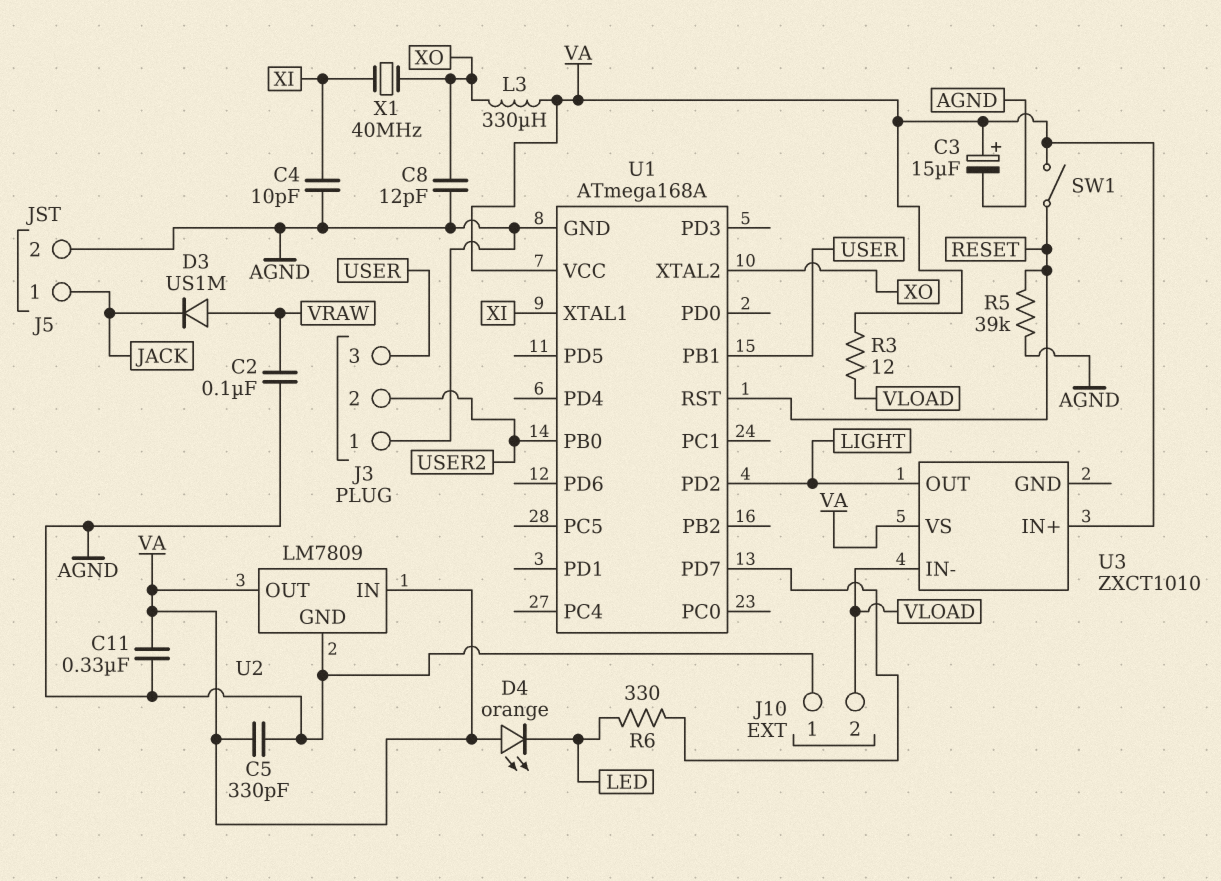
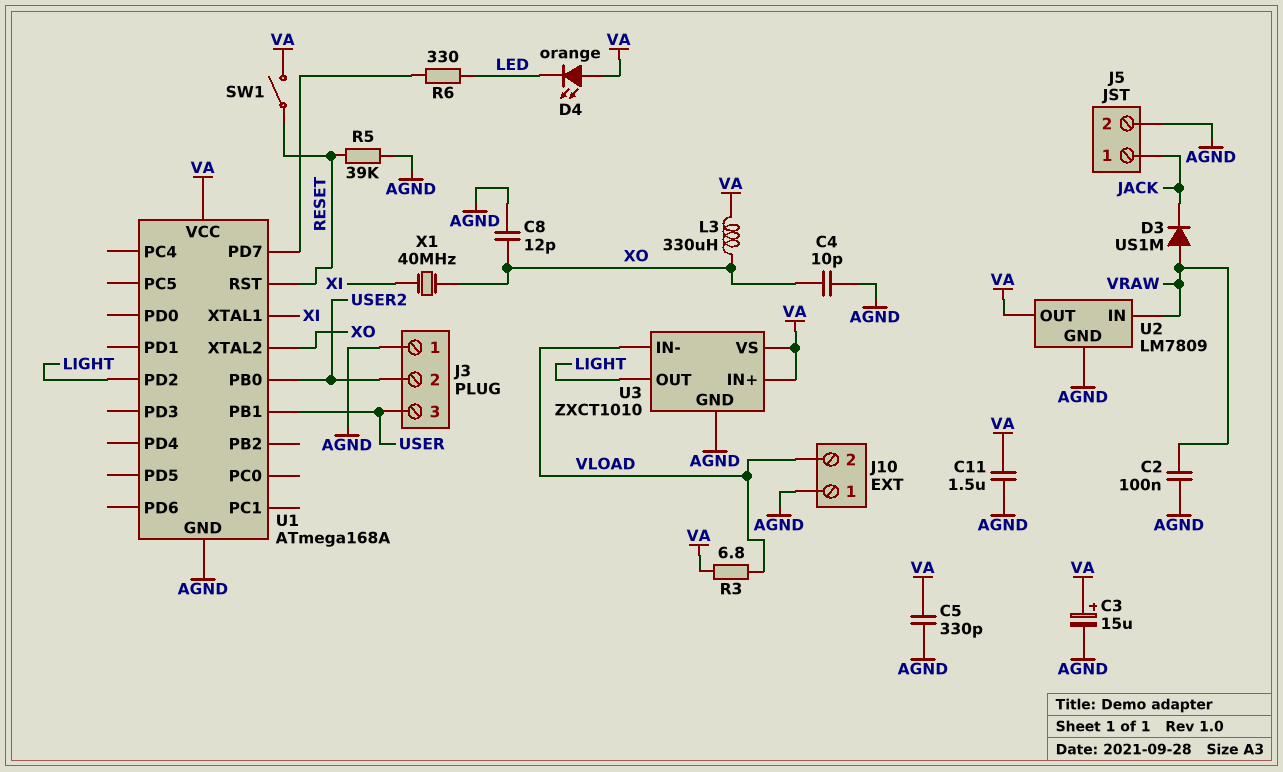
C4: 10pF (AGND, XI) -> 10pF (AGND, XO)
C11: 330nF (AGND, VA) -> 1.5uF (AGND, VA)
R3: 12 (VA, VLOAD) -> 6.8 (VA, VLOAD)
U2 pin IN: VA -> VRAW
U3 pin GND: none -> AGND

